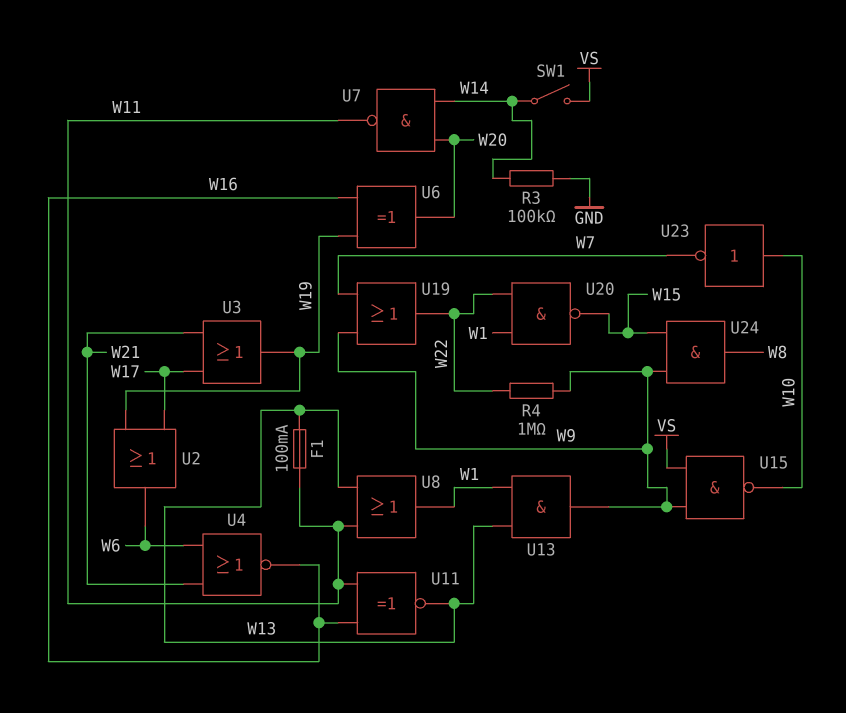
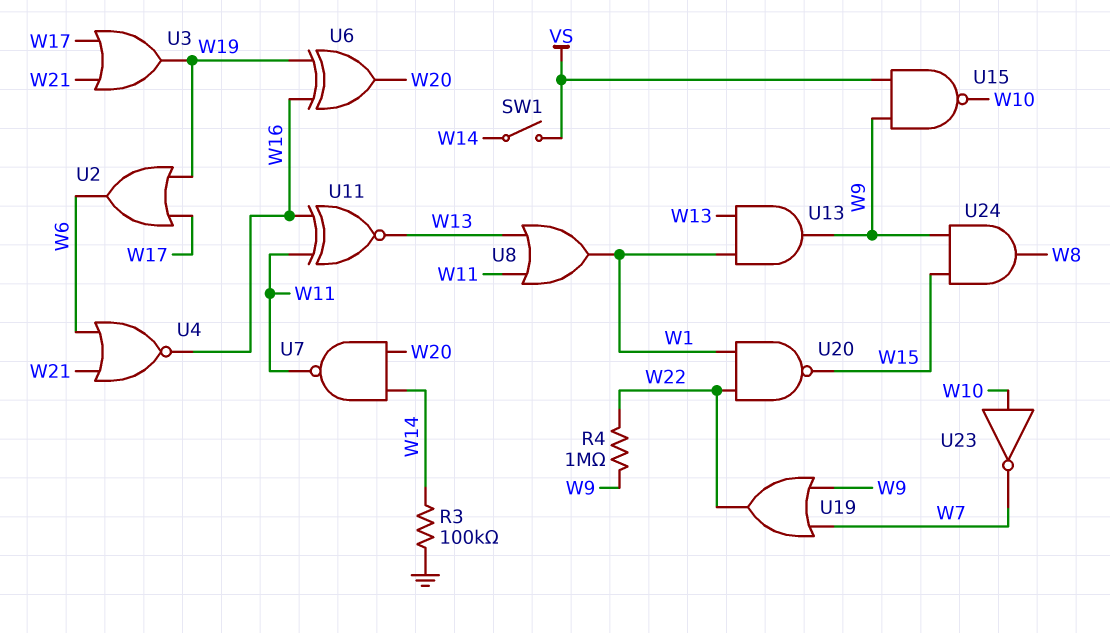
F1: 100mA (W11, W13) -> none

